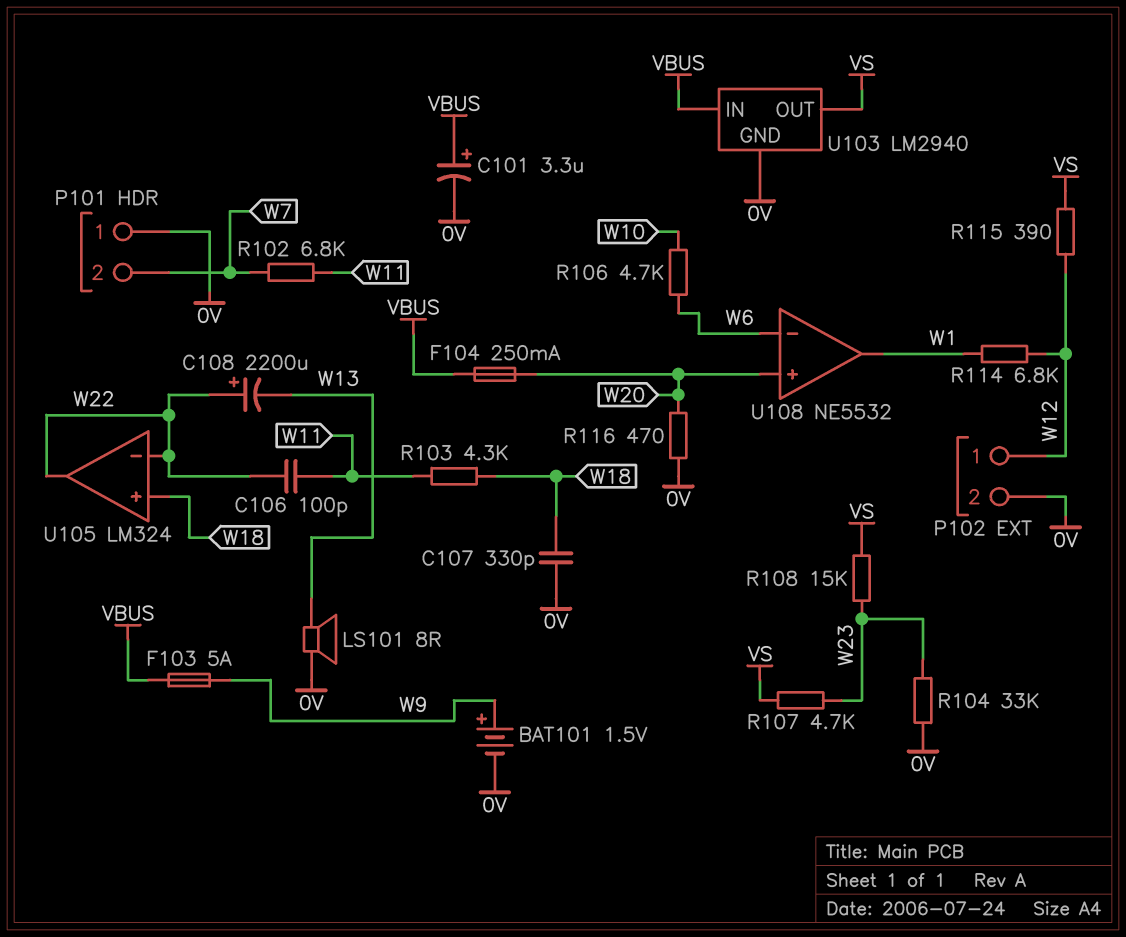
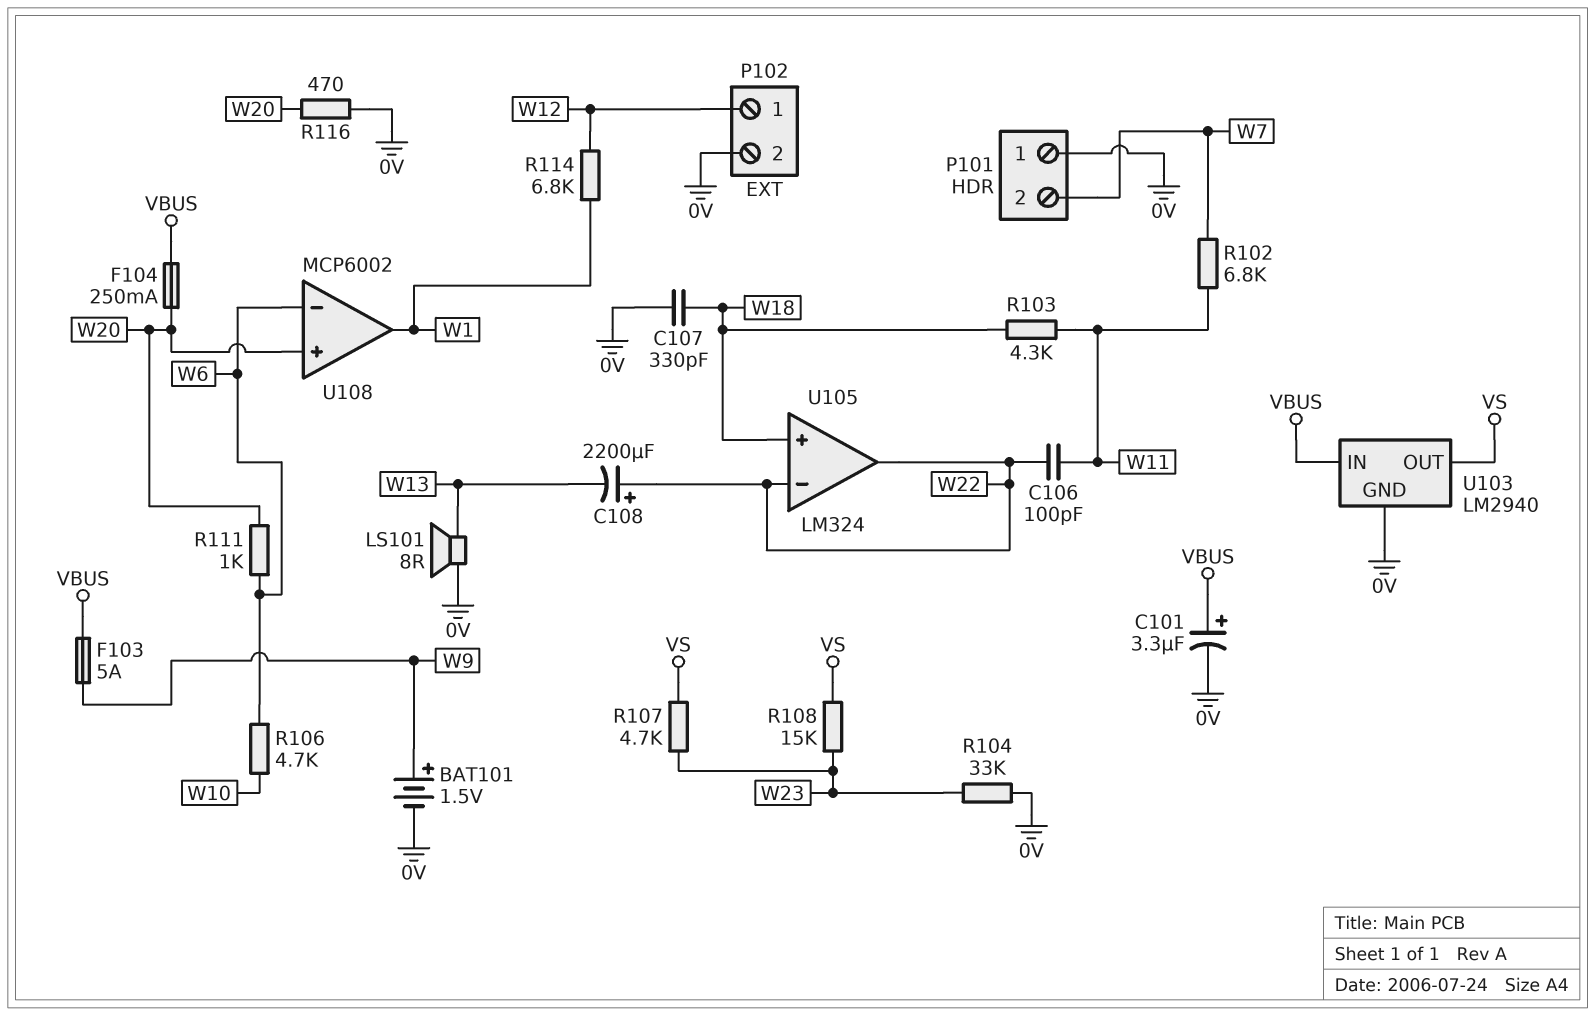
R111: none -> 1k (W6, W20)
R115: 390 (VS, W12) -> none
U108: NE5532 -> MCP6002

